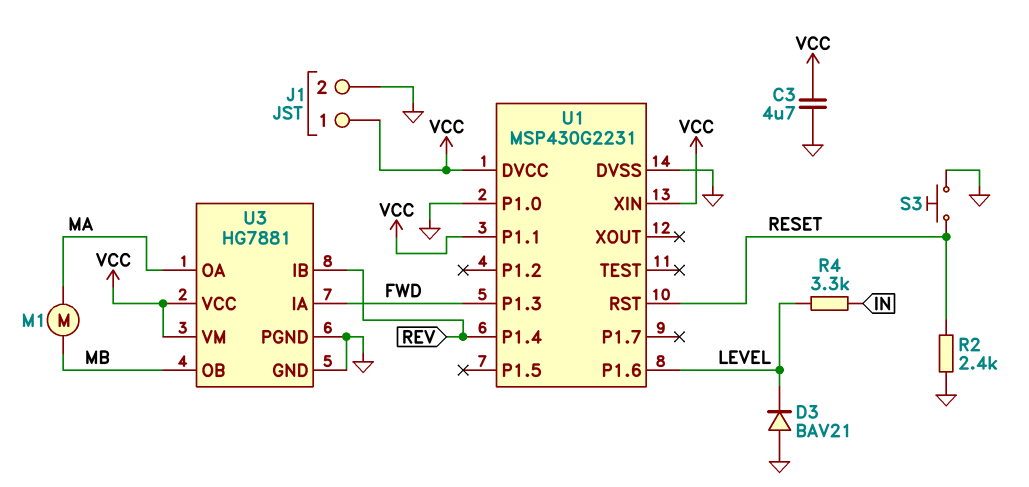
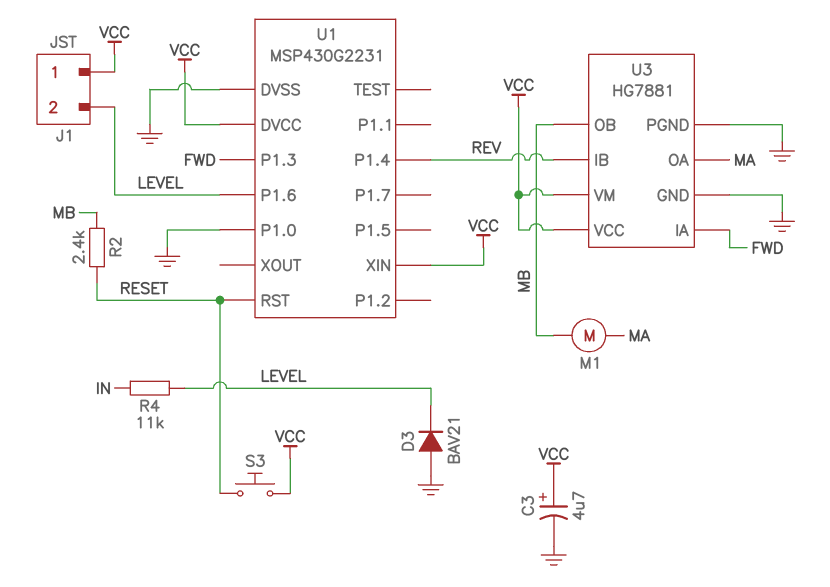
C3: 4.7uF (GND, VCC) -> 4.7uF (plus VCC, minus GND)
J1 pin 2: GND -> LEVEL
R2: 2.4k (GND, RESET) -> 2.4k (MB, RESET)
R4: 3.3k (IN, LEVEL) -> 11k (IN, LEVEL)
S3: button (GND, RESET) -> button (RESET, VCC)
U1 pin P1.1: VCC -> none

